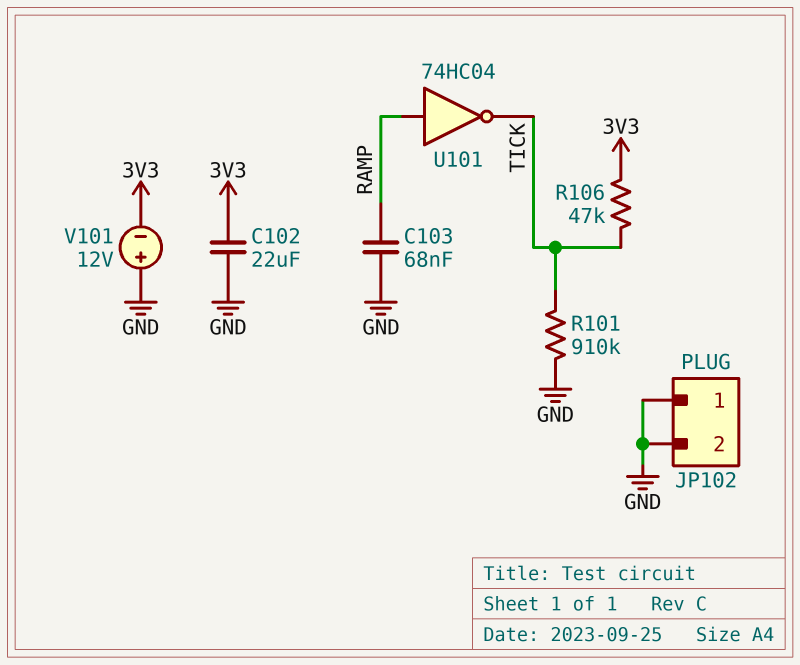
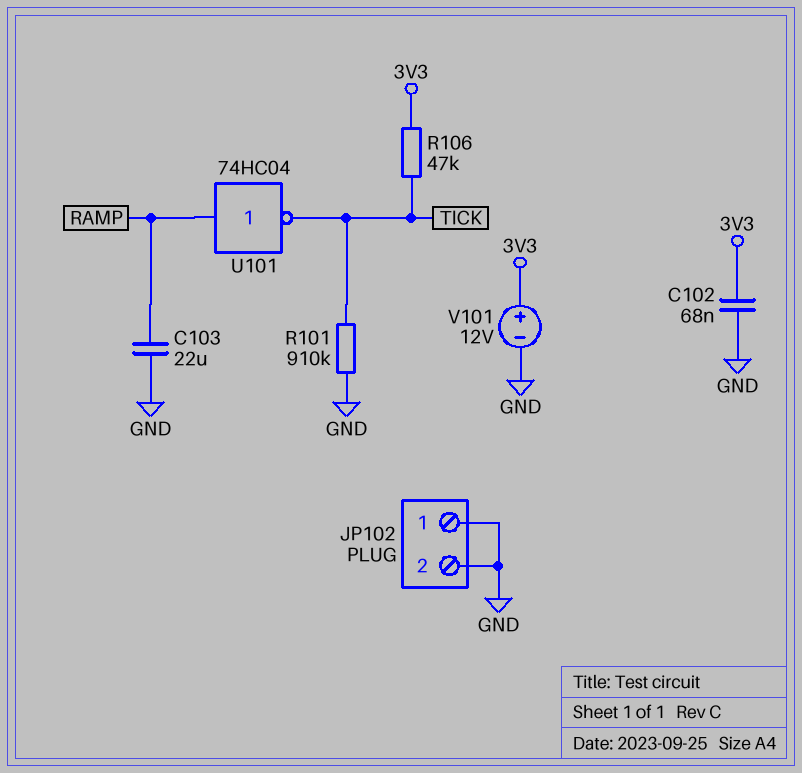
C102: 22uF (3V3, GND) -> 68nF (3V3, GND)
C103: 68nF (GND, RAMP) -> 22uF (GND, RAMP)
V101: 12V (plus GND, minus 3V3) -> 12V (plus 3V3, minus GND)

